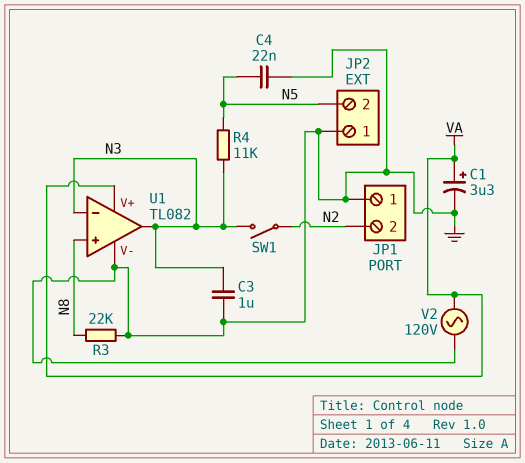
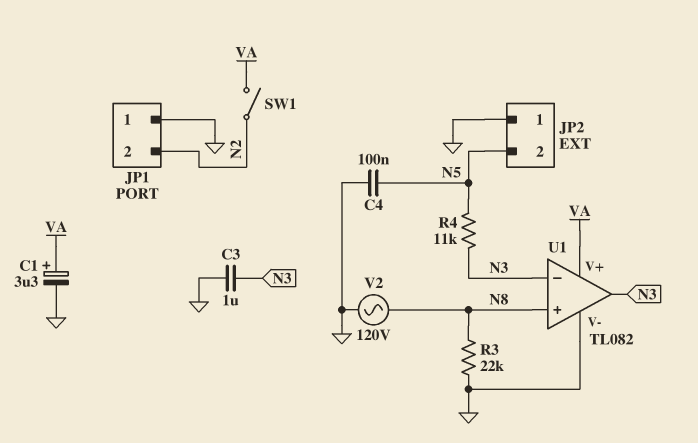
C4: 22nF (GND, N5) -> 100nF (GND, N5)
SW1: switch (N2, N3) -> switch (N2, VA)
V2: AC 120V (GND, VA) -> AC 120V (GND, N8)

